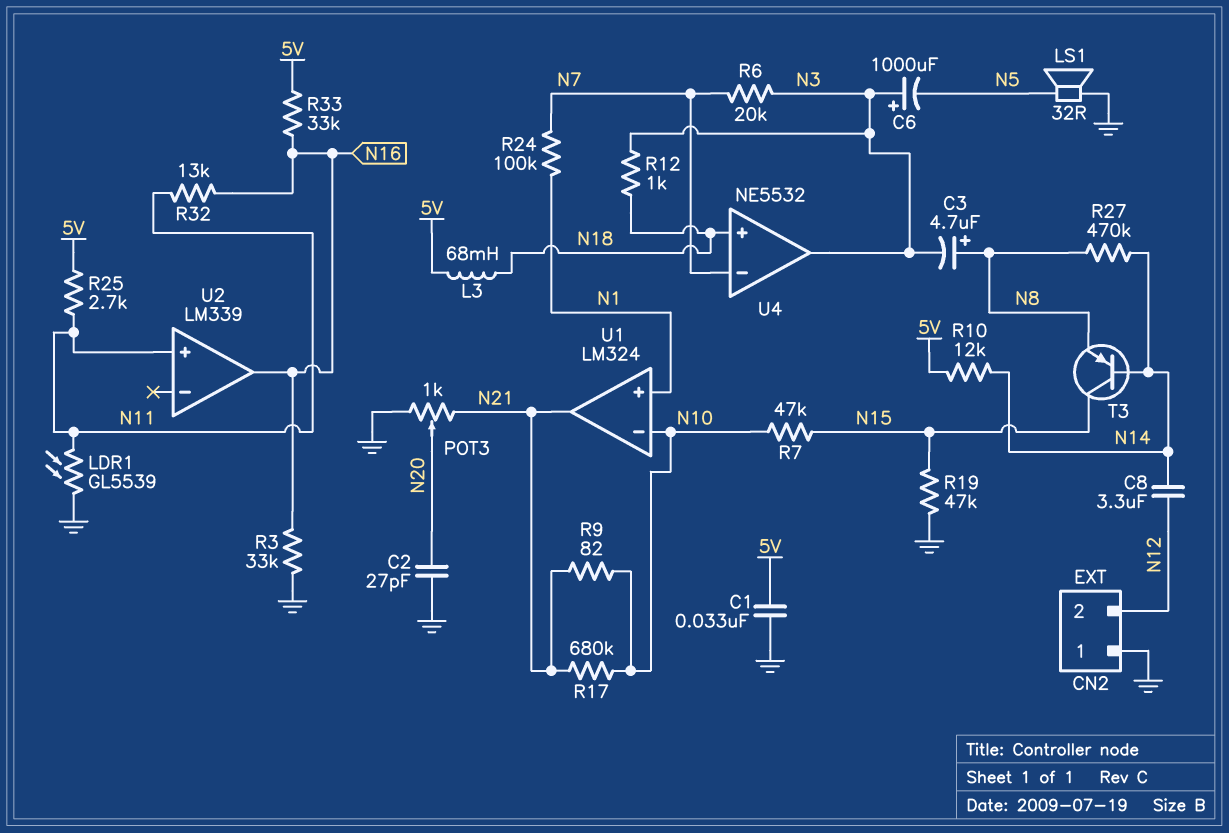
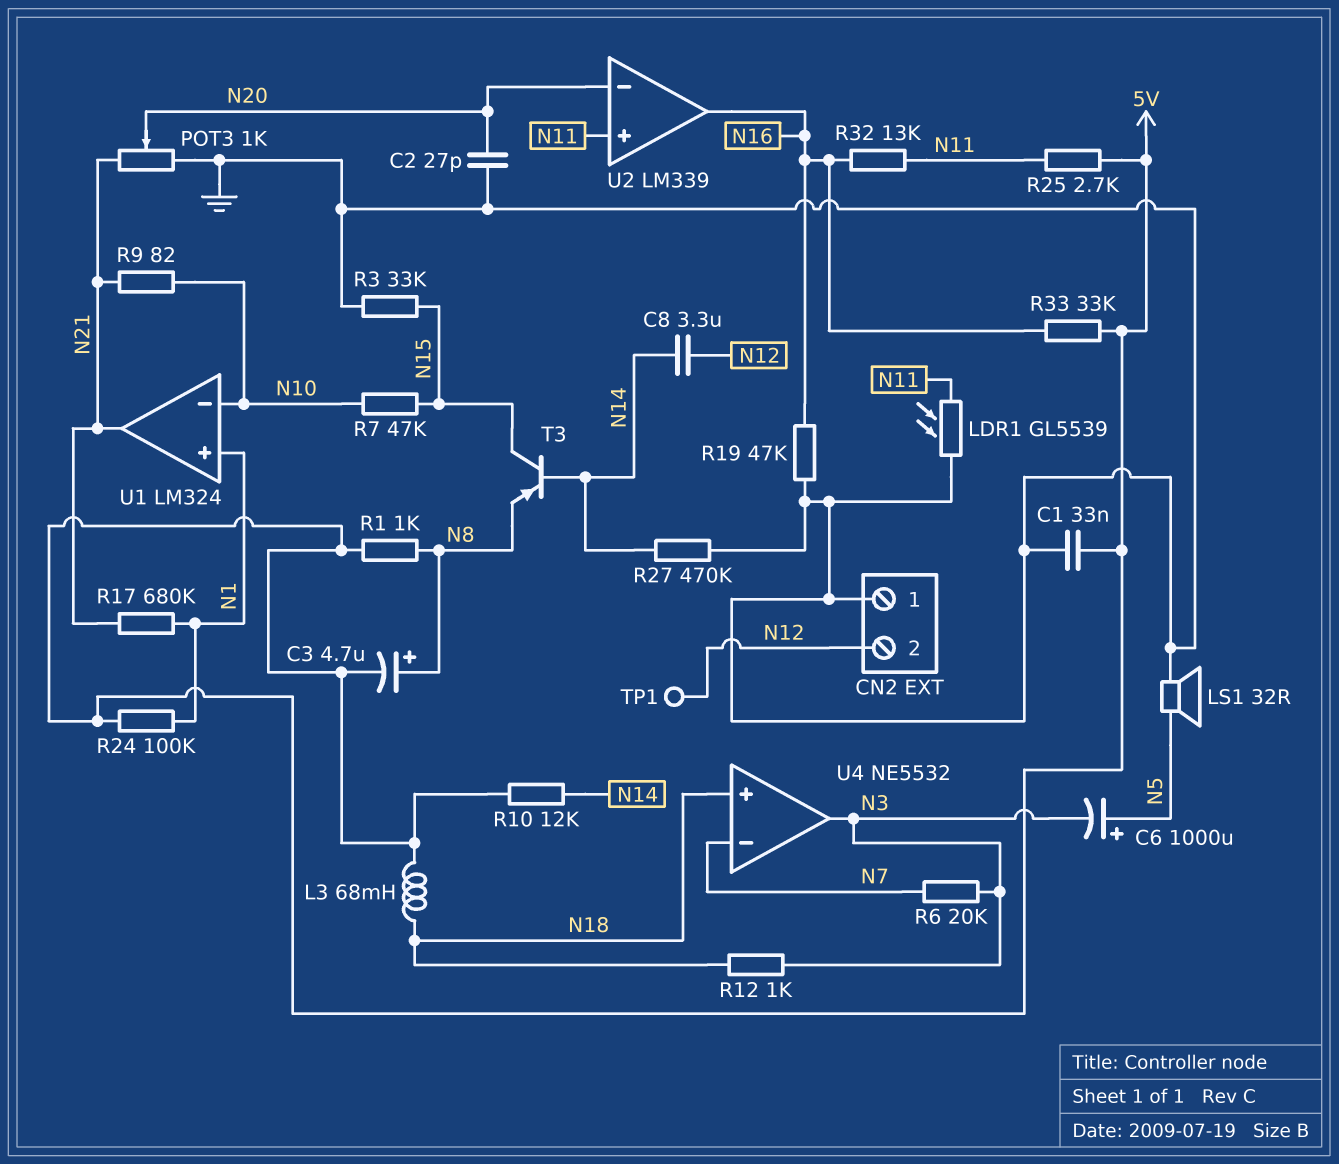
C3: 4.7uF (plus N8, minus N3) -> 4.7uF (plus N8, minus 5V)
C6: 1000uF (plus N3, minus N5) -> 1000uF (plus N5, minus N3)
R1: none -> 1k (5V, N8)
R3: 33k (GND, N16) -> 33k (GND, N15)
R17: 680k (N10, N21) -> 680k (N1, N21)
R19: 47k (GND, N15) -> 47k (GND, N16)
R24: 100k (N1, N7) -> 100k (5V, N1)
R27: 470k (N8, N14) -> 470k (GND, N14)
TP1: none -> test point (N12)
U2 pin in-: none -> N20

